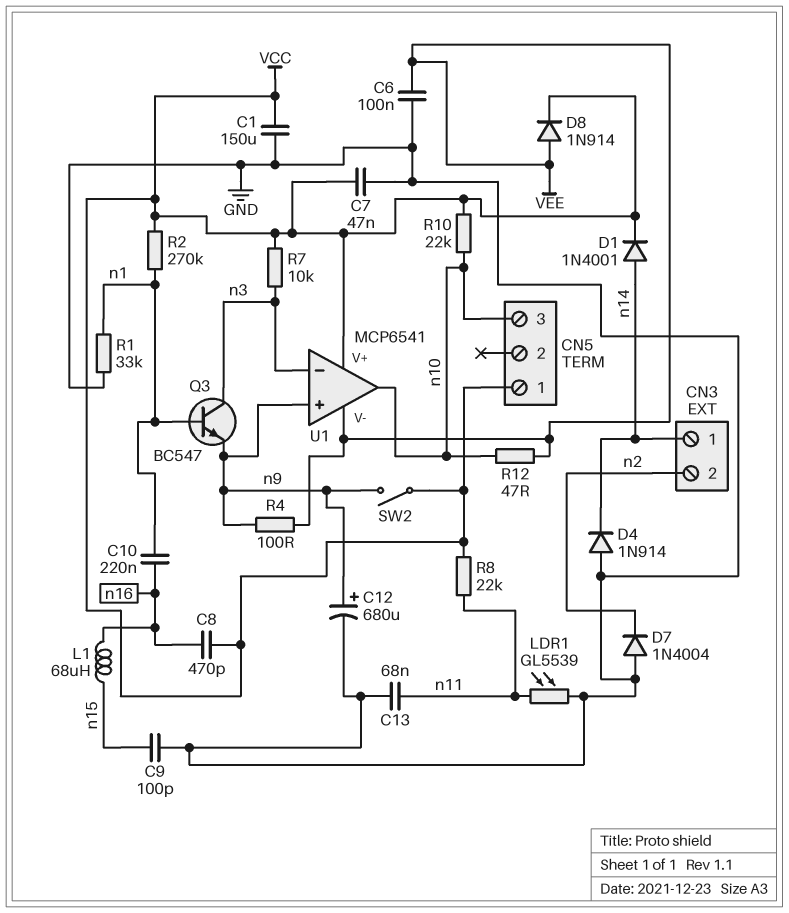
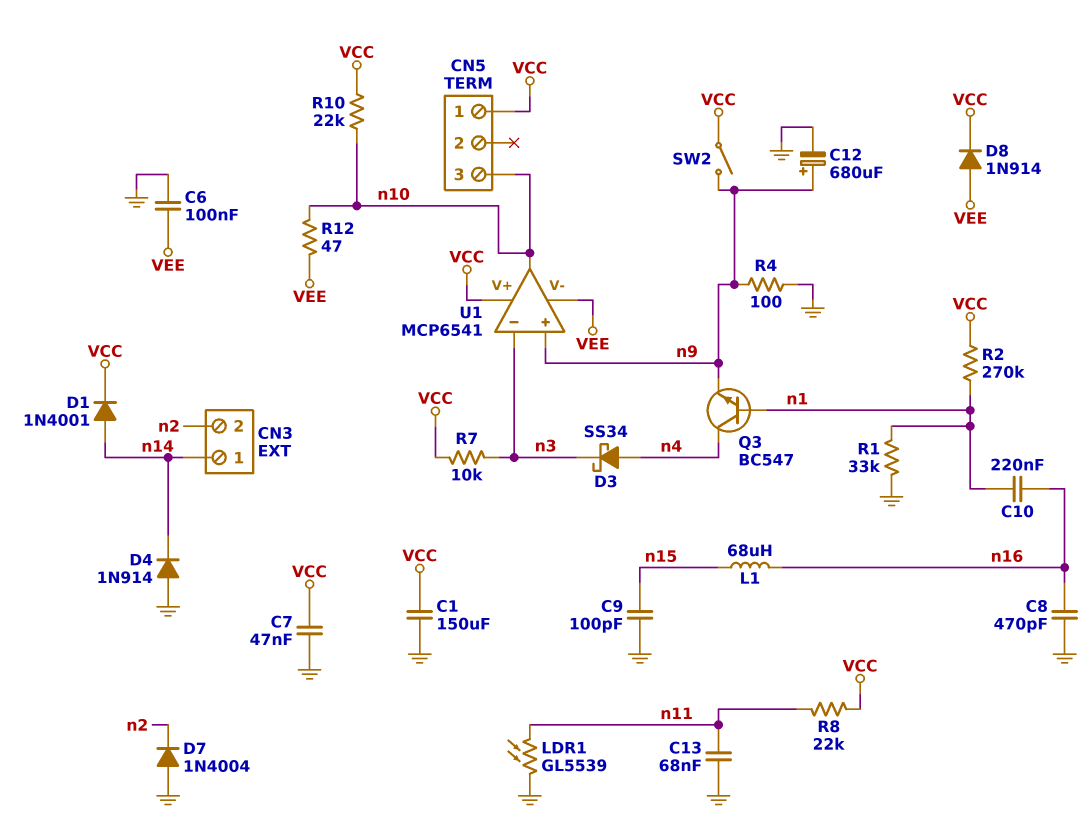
C8: 470pF (VCC, n16) -> 470pF (GND, n16)
D3: none -> schottky SS34 (A n4, K n3)
Q3: NPN BC547 (B n1, C n3, E n9) -> NPN BC547 (B n1, C n4, E n9)
R4: 100 (VEE, n9) -> 100 (GND, n9)

